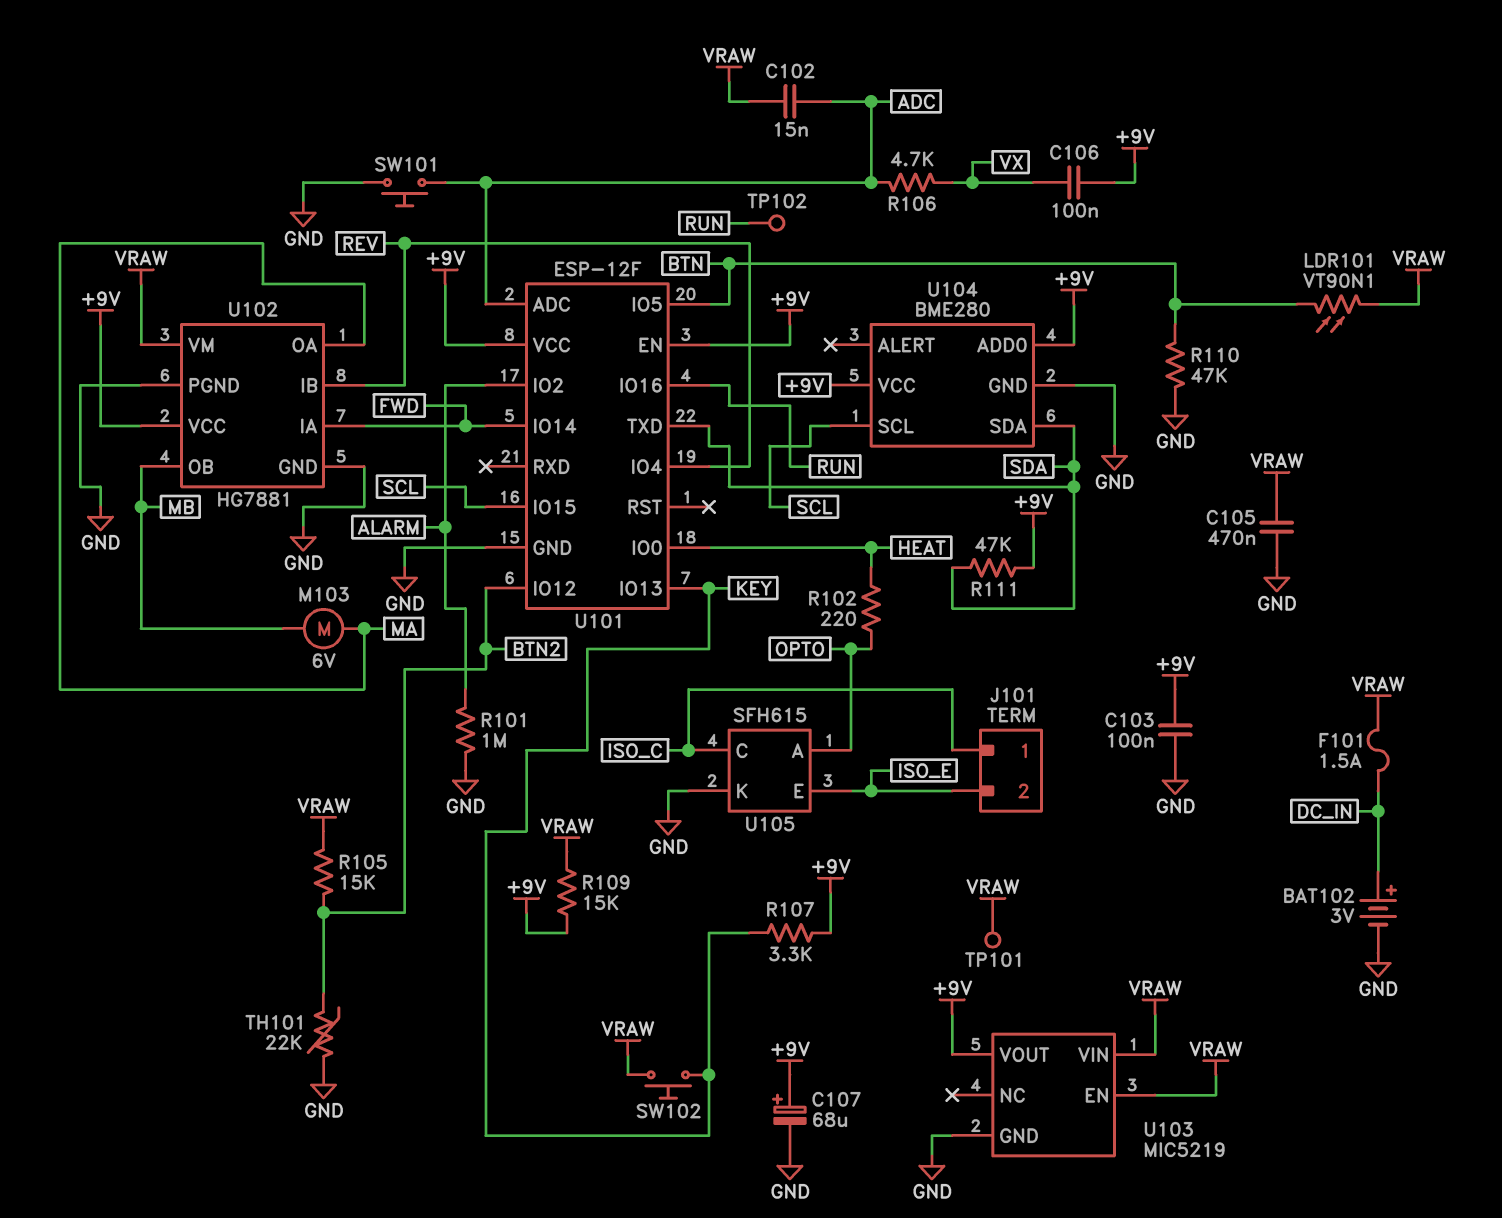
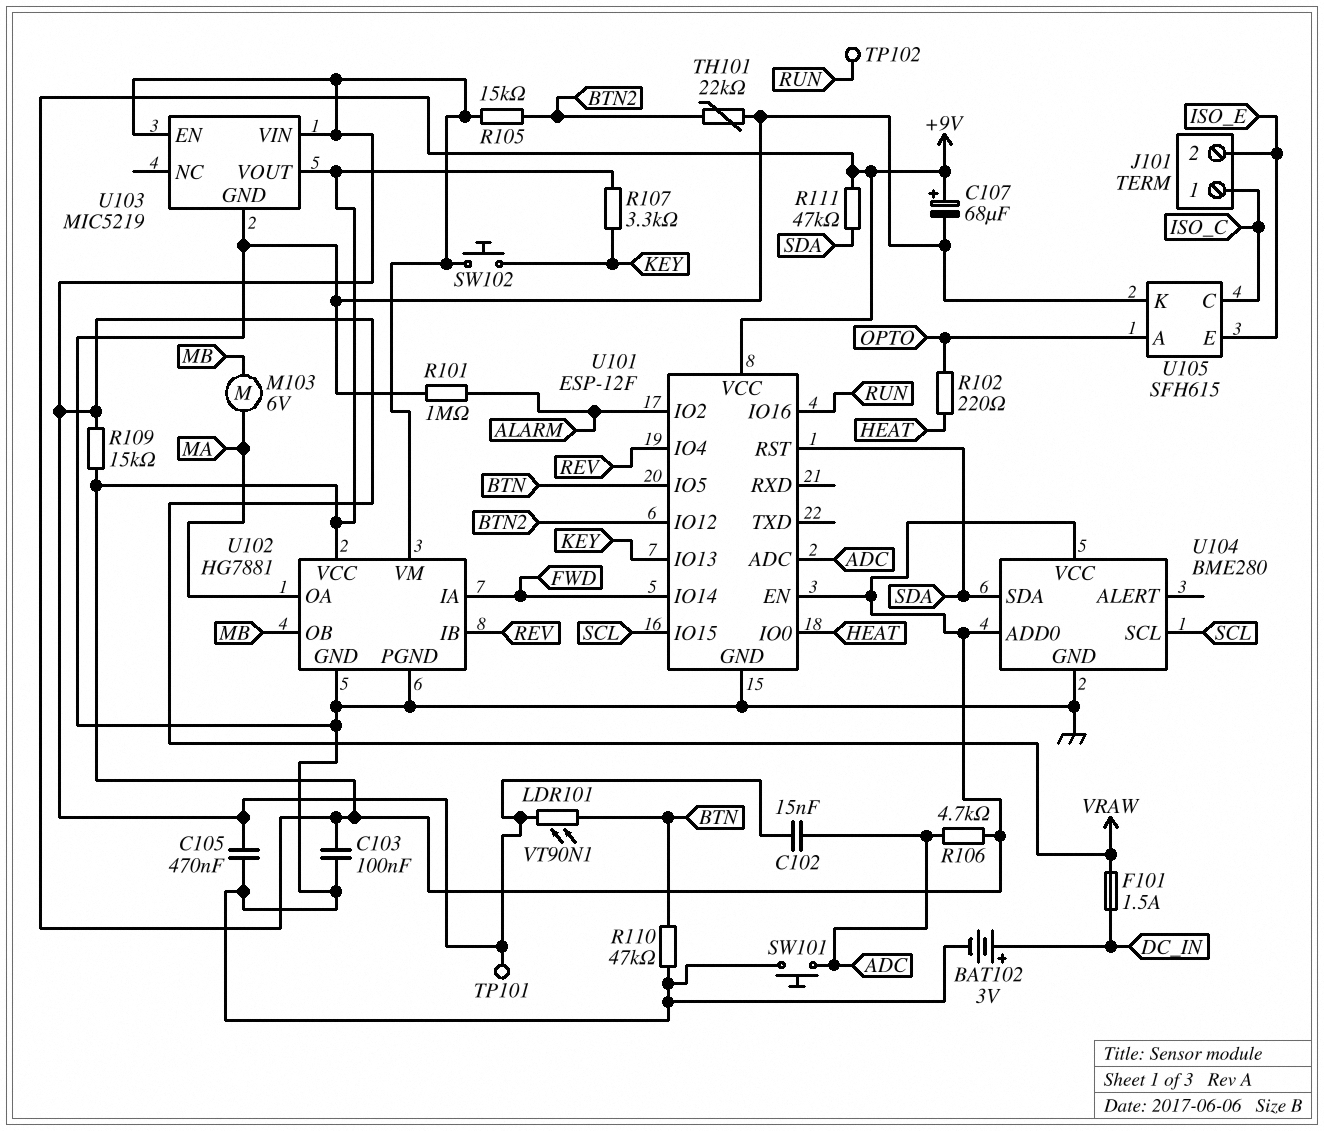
C106: 100nF (+9V, VX) -> none
R106: 4.7k (ADC, VX) -> 4.7k (+9V, ADC)
U101 pin RST: none -> SDA
U101 pin TXD: SDA -> none

